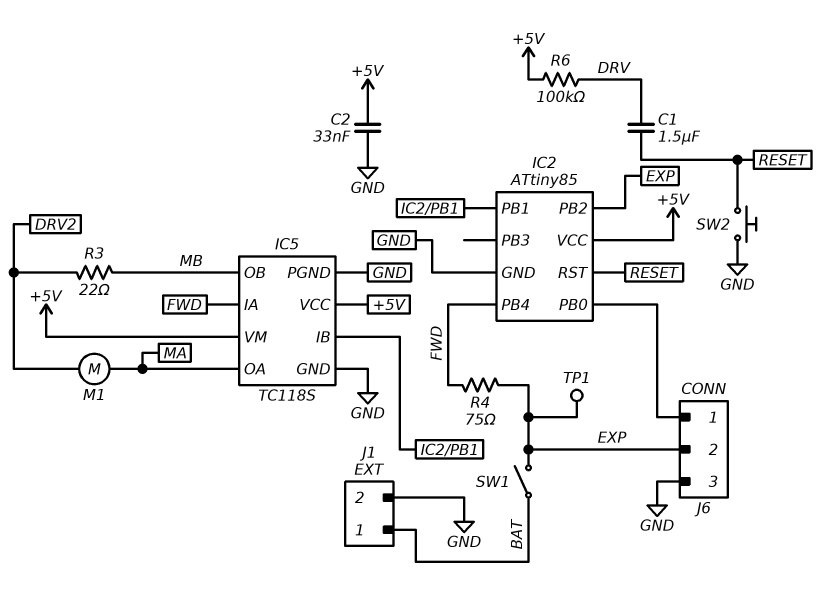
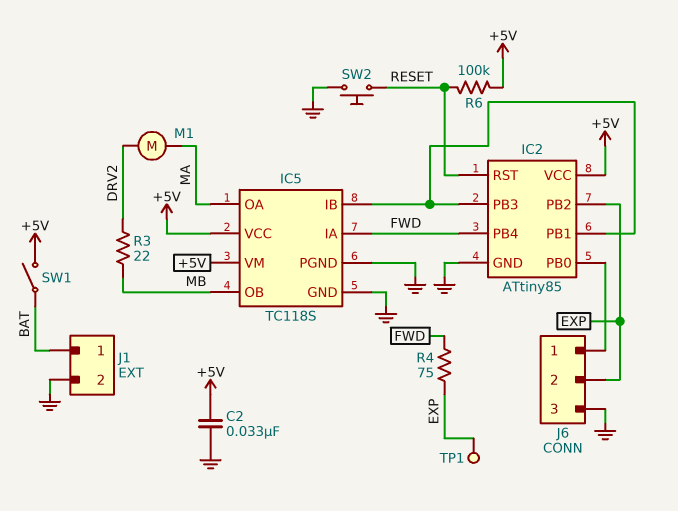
C1: 1.5uF (DRV, RESET) -> none
IC2 pin PB3: none -> IC2/PB1
R6: 100k (+5V, DRV) -> 100k (+5V, RESET)
SW1: switch (BAT, EXP) -> switch (+5V, BAT)

